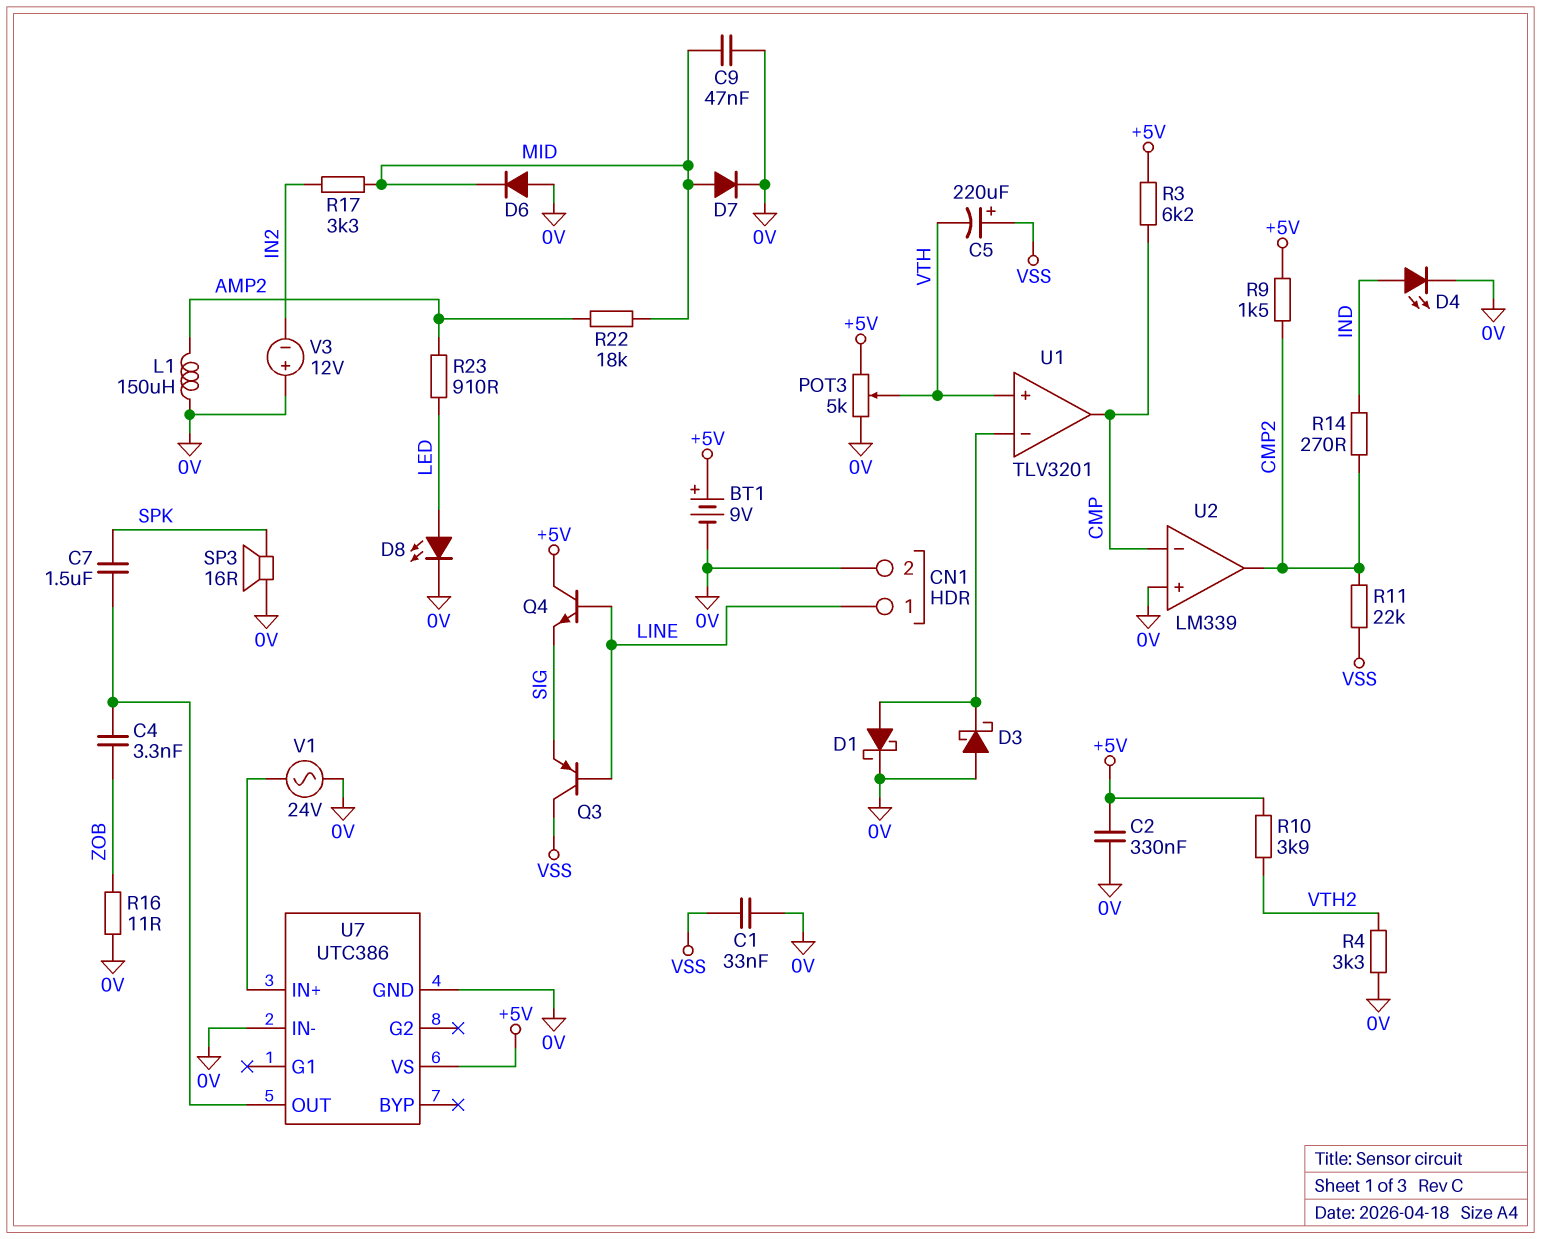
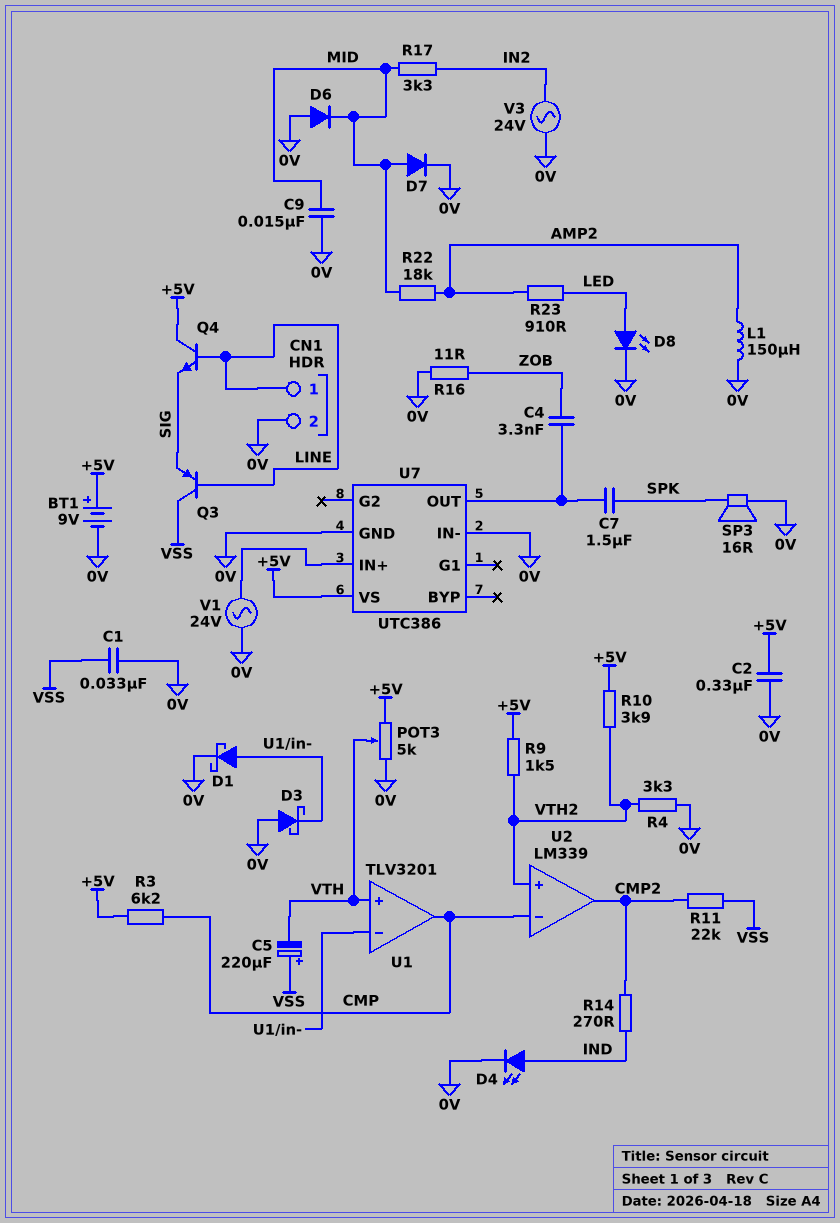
C9: 47nF (0V, MID) -> 15nF (0V, MID)
R9: 1.5k (+5V, CMP2) -> 1.5k (+5V, VTH2)
U2 pin in+: 0V -> VTH2
V3: 12V (plus 0V, minus IN2) -> AC 24V (0V, IN2)

